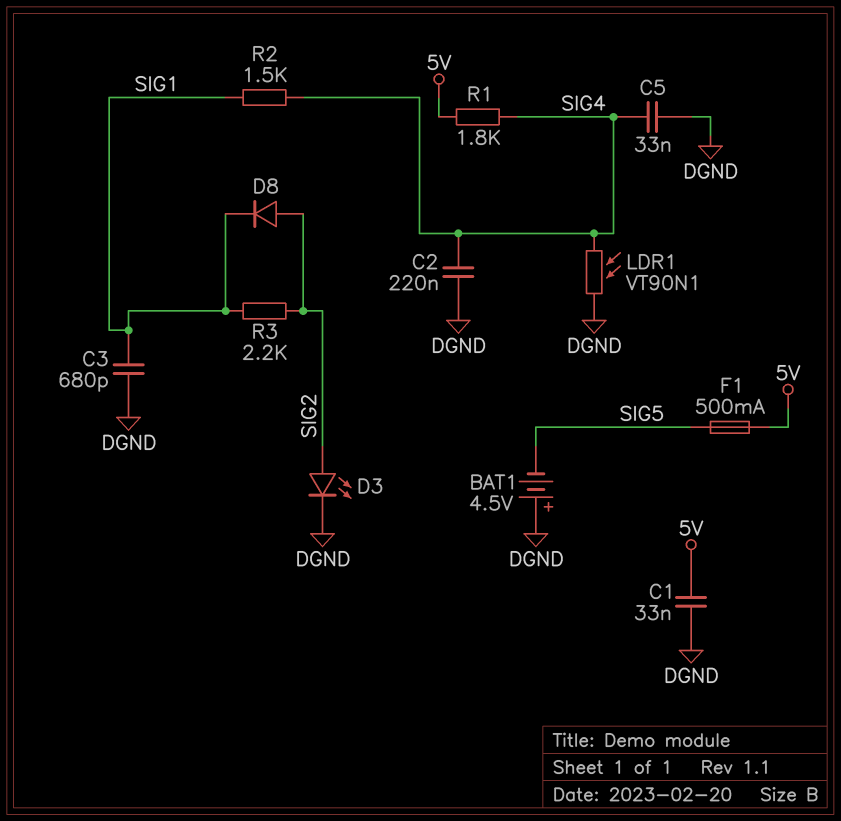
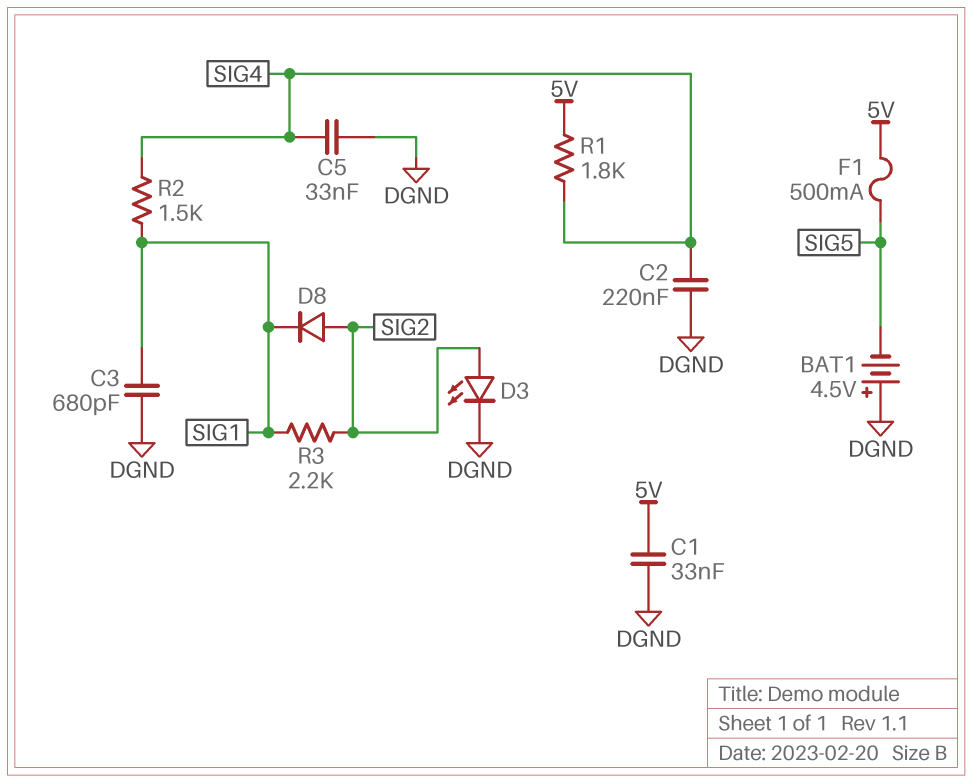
LDR1: VT90N1 (DGND, SIG4) -> none

